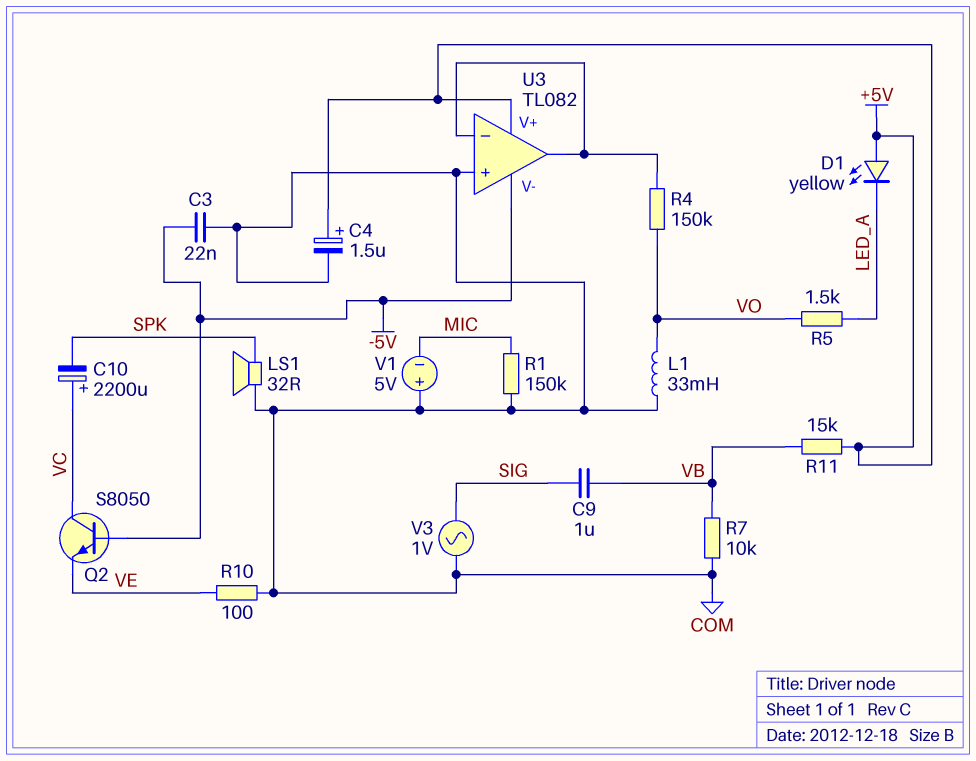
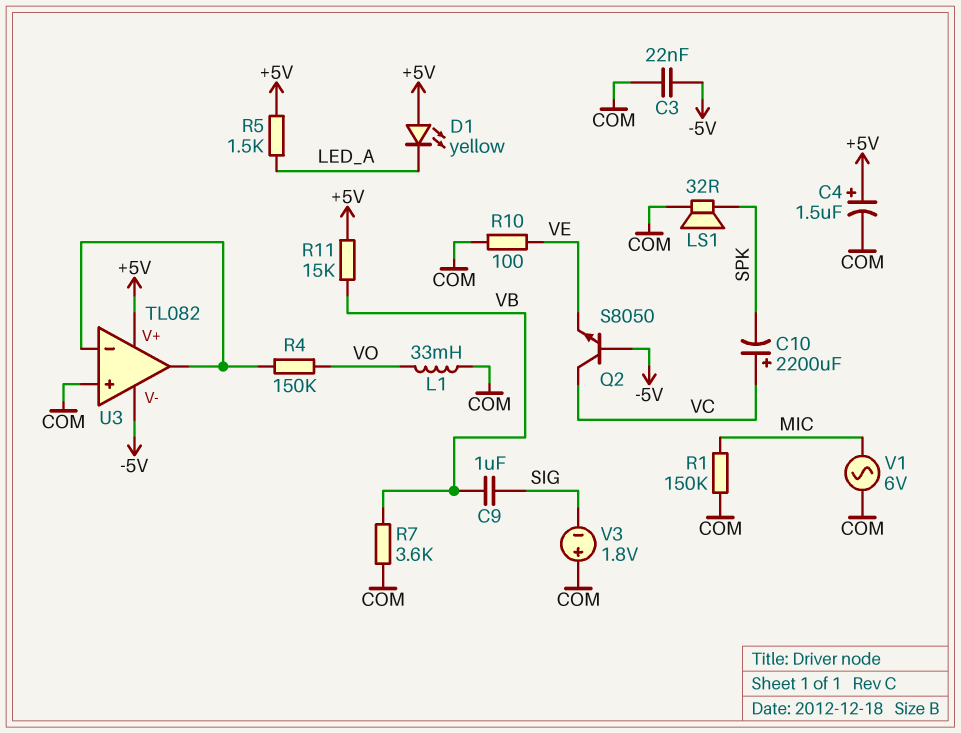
R5: 1.5k (LED_A, VO) -> 1.5k (+5V, LED_A)
R7: 10k (COM, VB) -> 3.6k (COM, VB)
V1: 5V (plus COM, minus MIC) -> AC 6V (COM, MIC)
V3: AC 1V (COM, SIG) -> 1.8V (plus COM, minus SIG)

